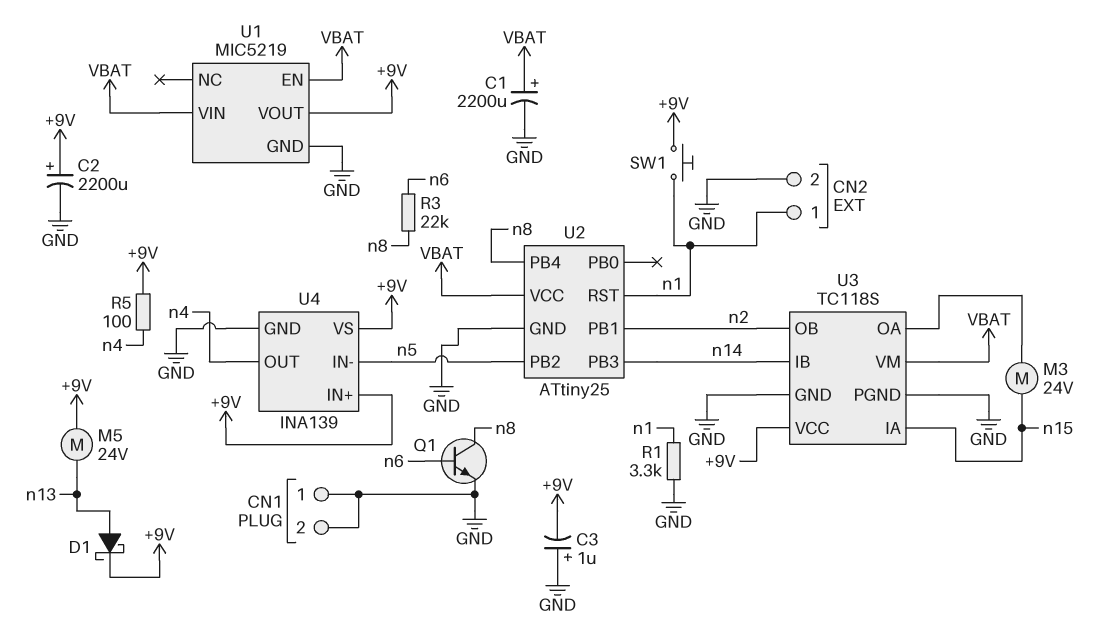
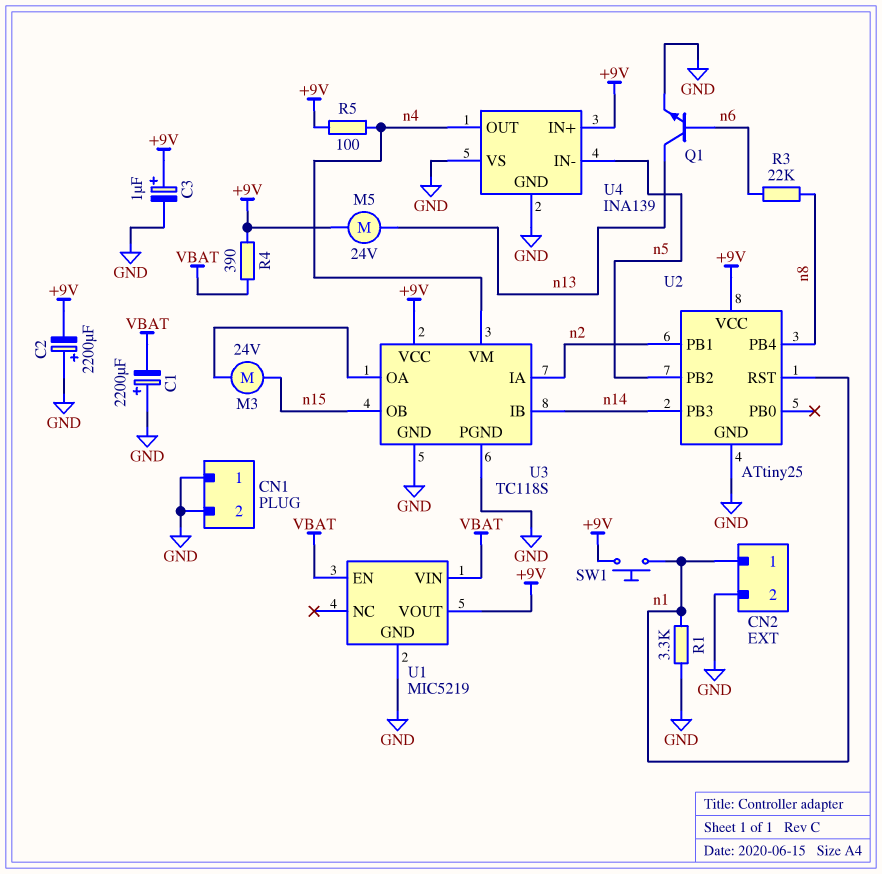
C1: 2200uF (plus VBAT, minus GND) -> 2200uF (plus GND, minus VBAT)
C2: 2200uF (plus +9V, minus GND) -> 2200uF (plus GND, minus +9V)
C3: 1uF (plus GND, minus +9V) -> 1uF (plus +9V, minus GND)
D1: schottky (A n13, K +9V) -> none
Q1: NPN (B n6, C n8, E GND) -> NPN (B n6, C n13, E GND)
R4: none -> 390 (+9V, VBAT)
U2 pin VCC: VBAT -> +9V
U3 pin IA: n15 -> n2
U3 pin OB: n2 -> n15
U3 pin VM: VBAT -> n4
U4 pin VS: +9V -> GND

